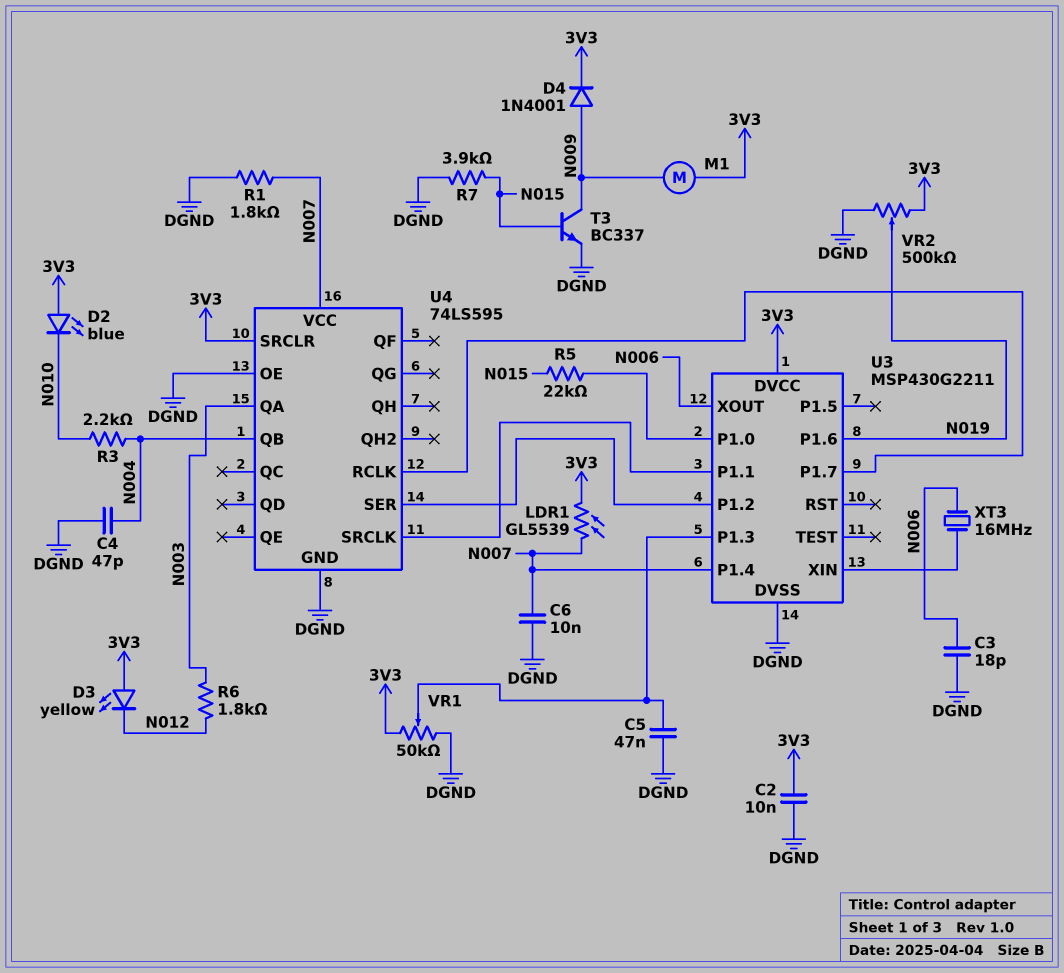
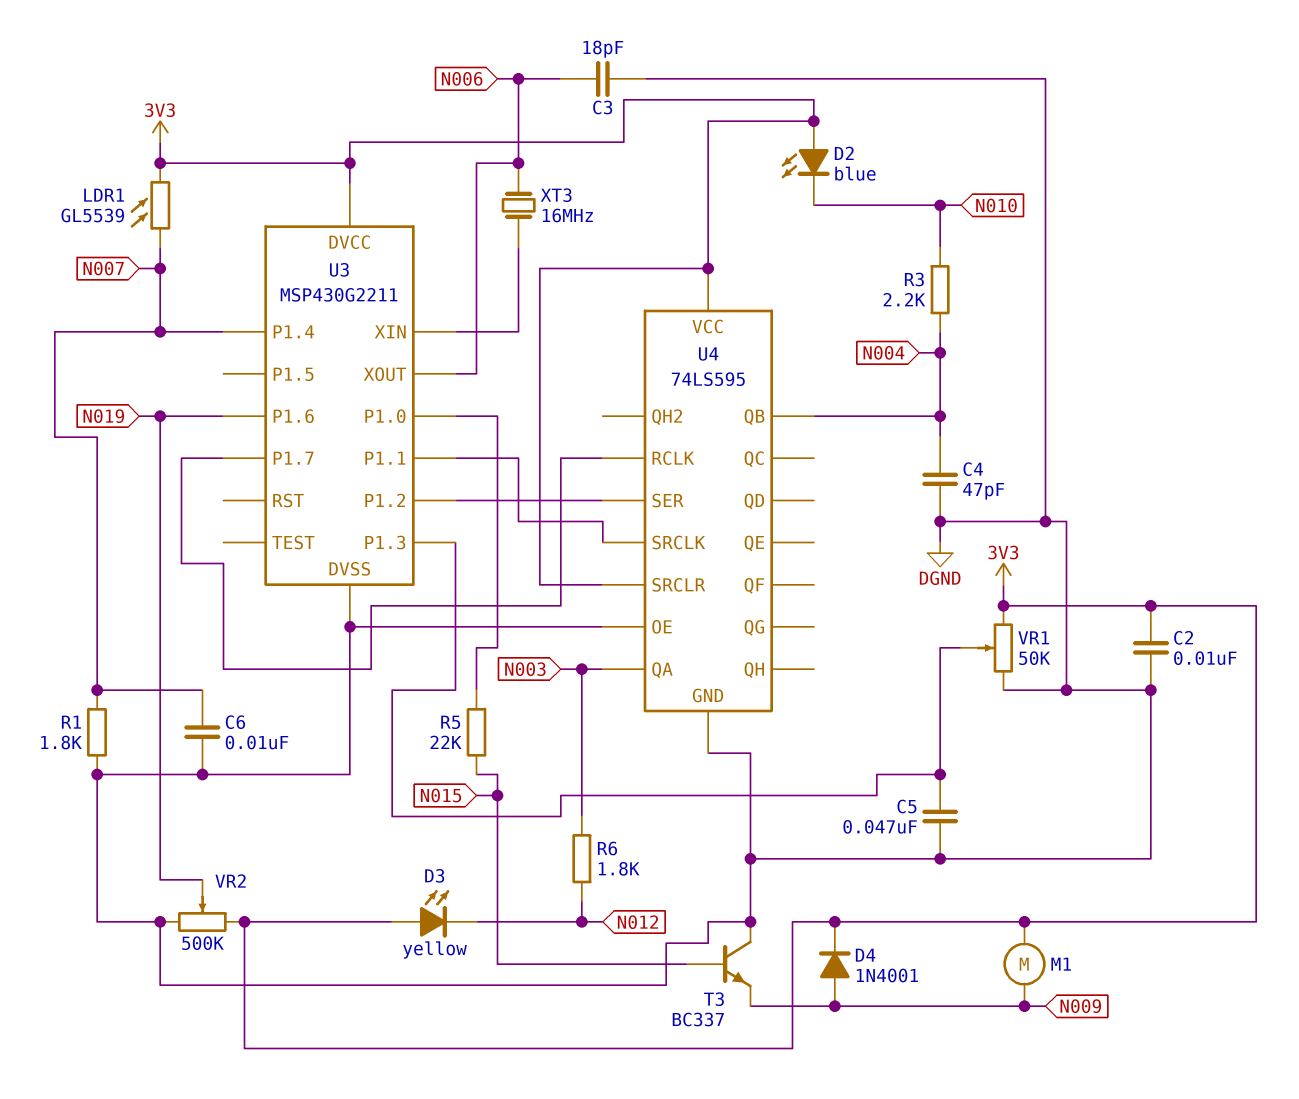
R7: 3.9k (DGND, N015) -> none
T3: NPN BC337 (B N015, C N009, E DGND) -> NPN BC337 (B N015, C DGND, E N009)
U4 pin VCC: N007 -> 3V3

